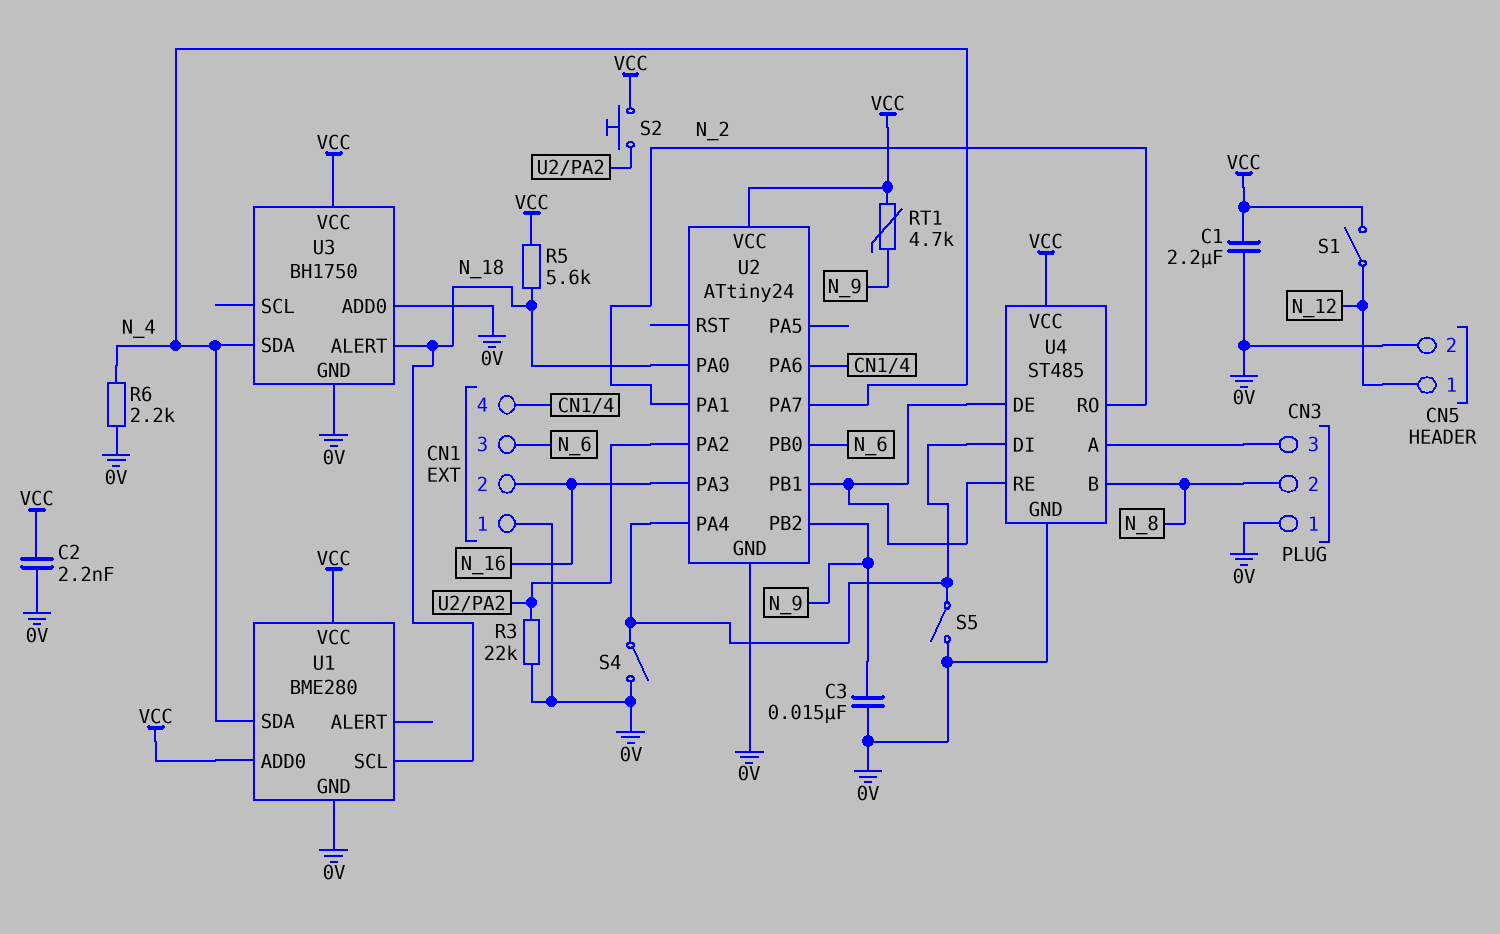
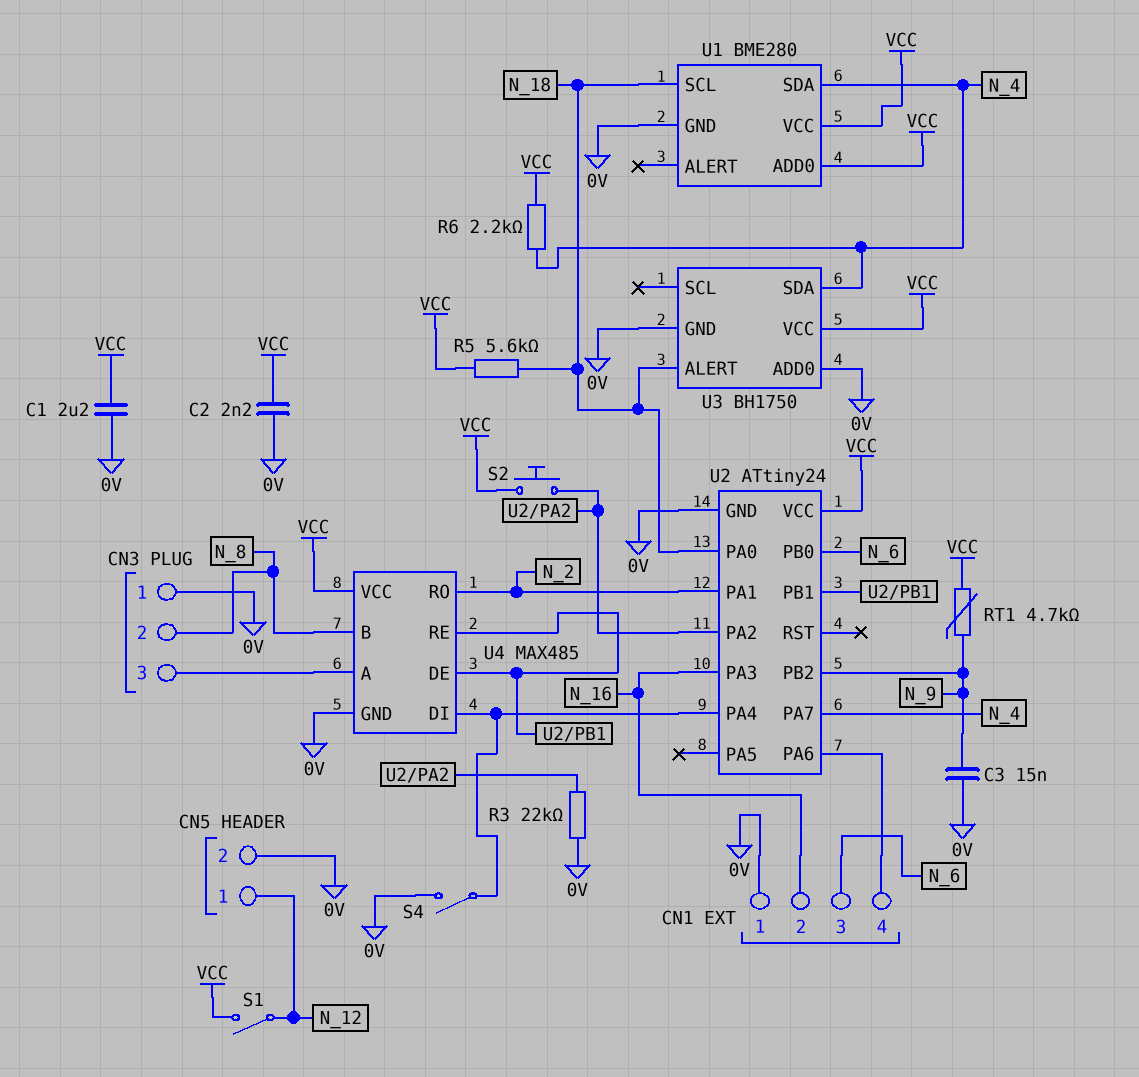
R6: 2.2k (0V, N_4) -> 2.2k (N_4, VCC)
S5: switch (0V, U2/PA4) -> none
U4: ST485 -> MAX485

